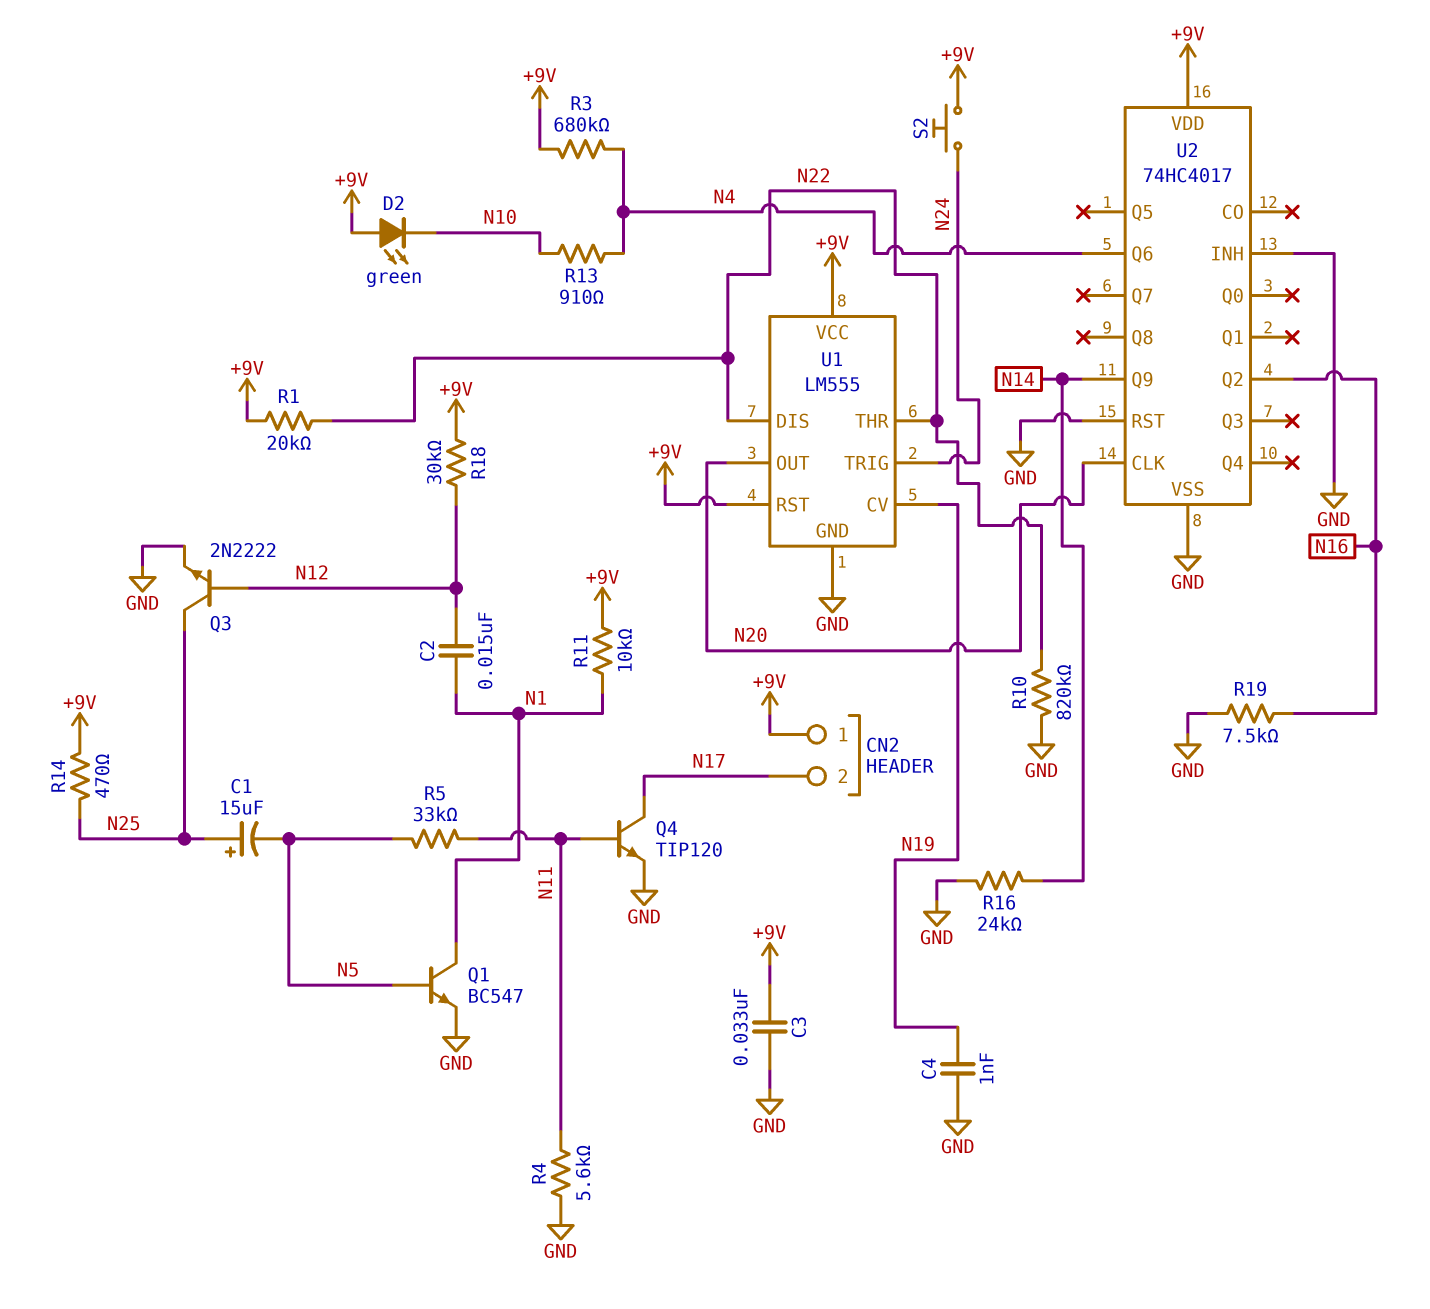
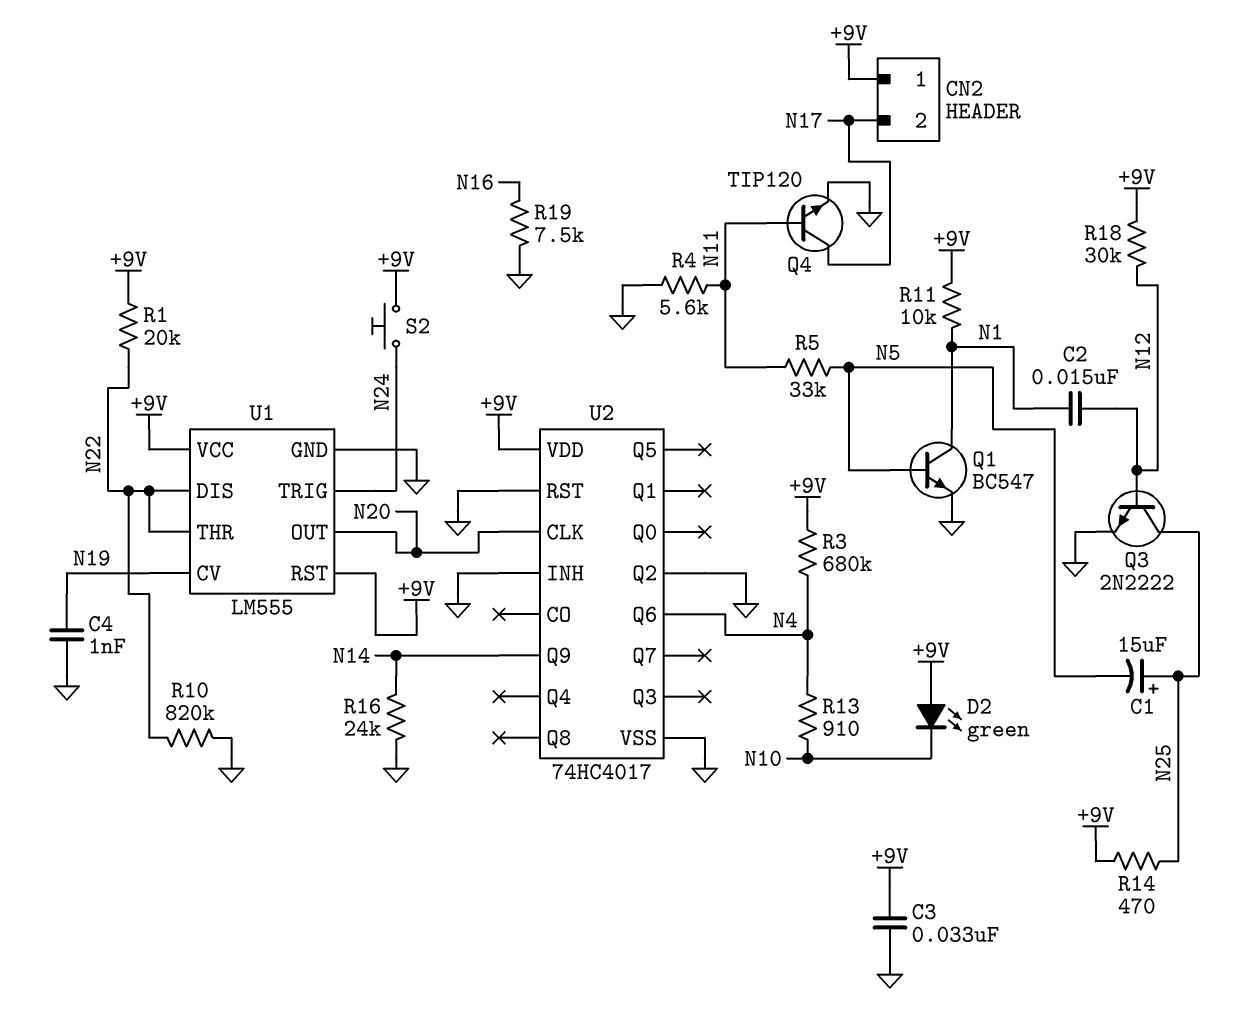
U2 pin Q2: N16 -> GND

